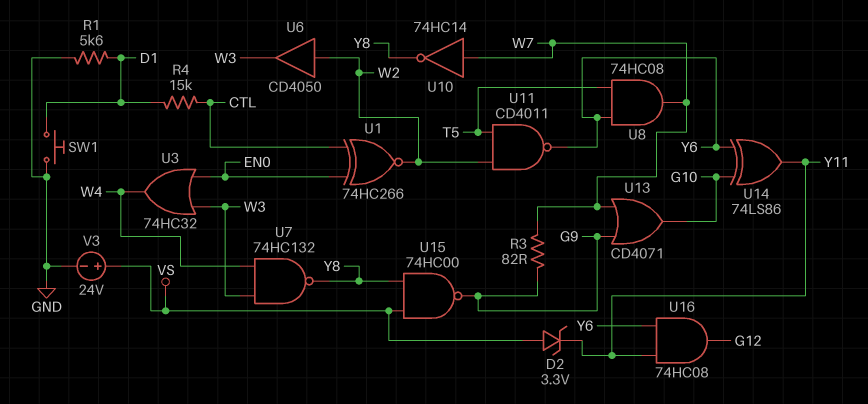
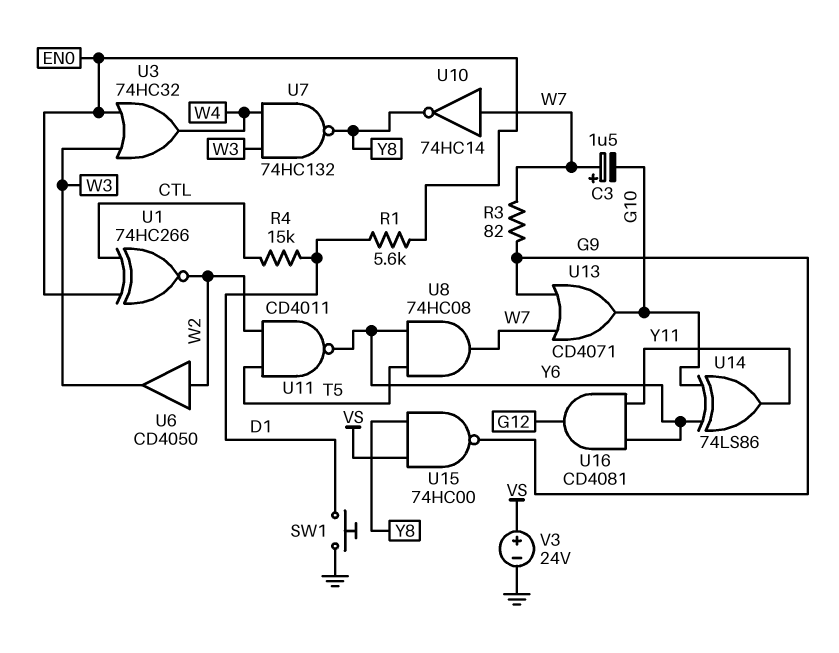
C3: none -> 1.5uF (plus W7, minus G10)
D2: zener 3.3V (A VS, K Y11) -> none
R1: 5.6k (D1, GND) -> 5.6k (D1, EN0)
U16: AND 74HC08 (in Y6, in Y11, out G12) -> AND CD4081 (in Y6, in Y11, out G12)

